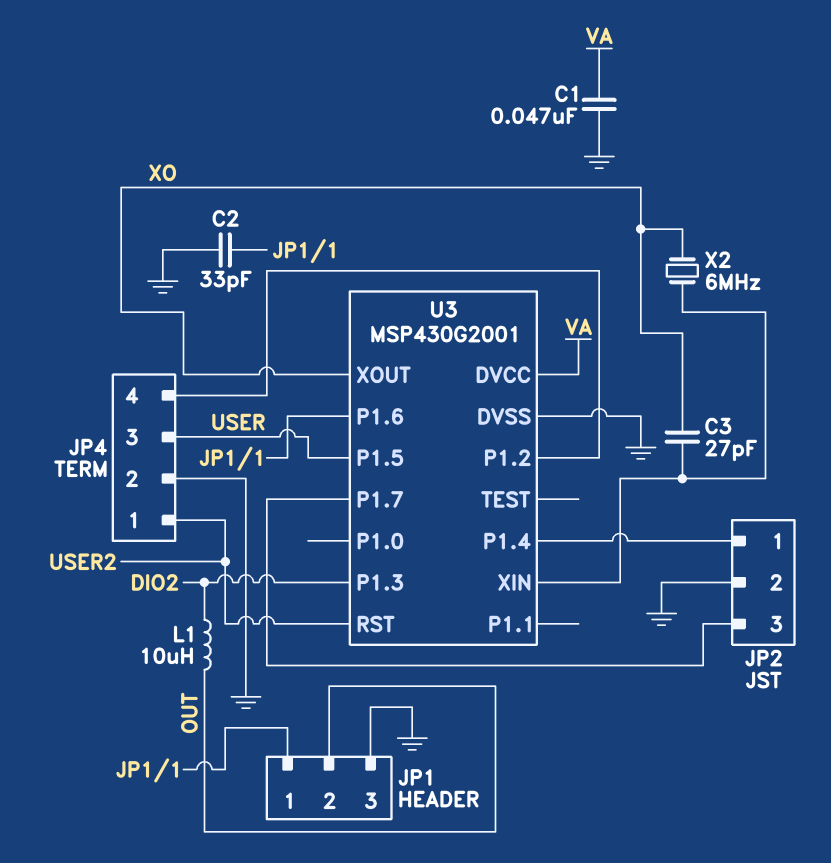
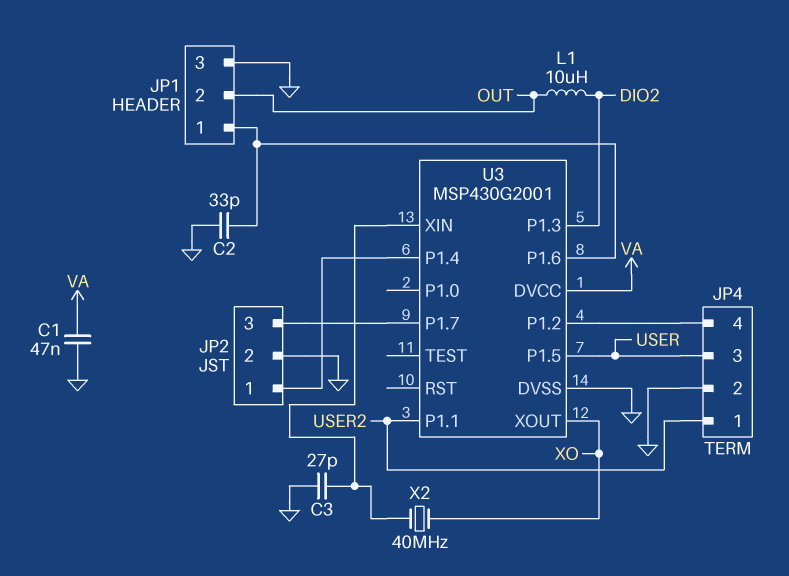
C3: 27pF (U3/XIN, XO) -> 27pF (GND, U3/XIN)
U3 pin P1.1: none -> USER2
U3 pin RST: USER2 -> none
X2: 6MHz (U3/XIN, XO) -> 40MHz (U3/XIN, XO)

